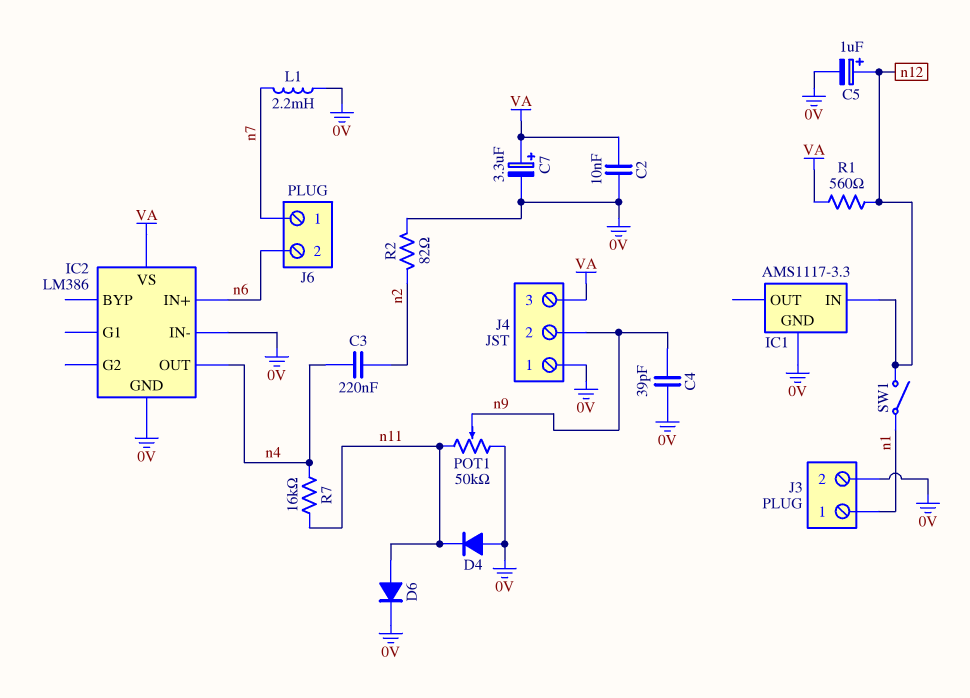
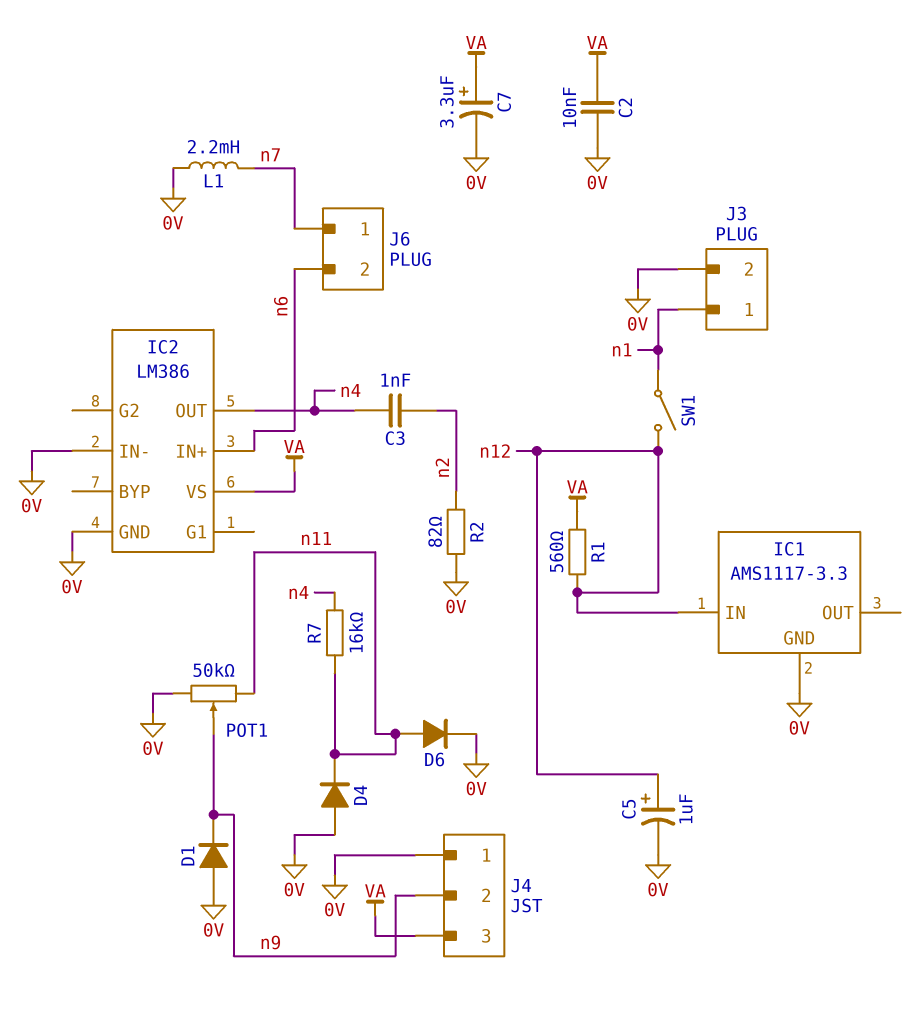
C3: 220nF (n2, n4) -> 1nF (n2, n4)
C4: 39pF (0V, n9) -> none
D1: none -> diode (A 0V, K n9)

